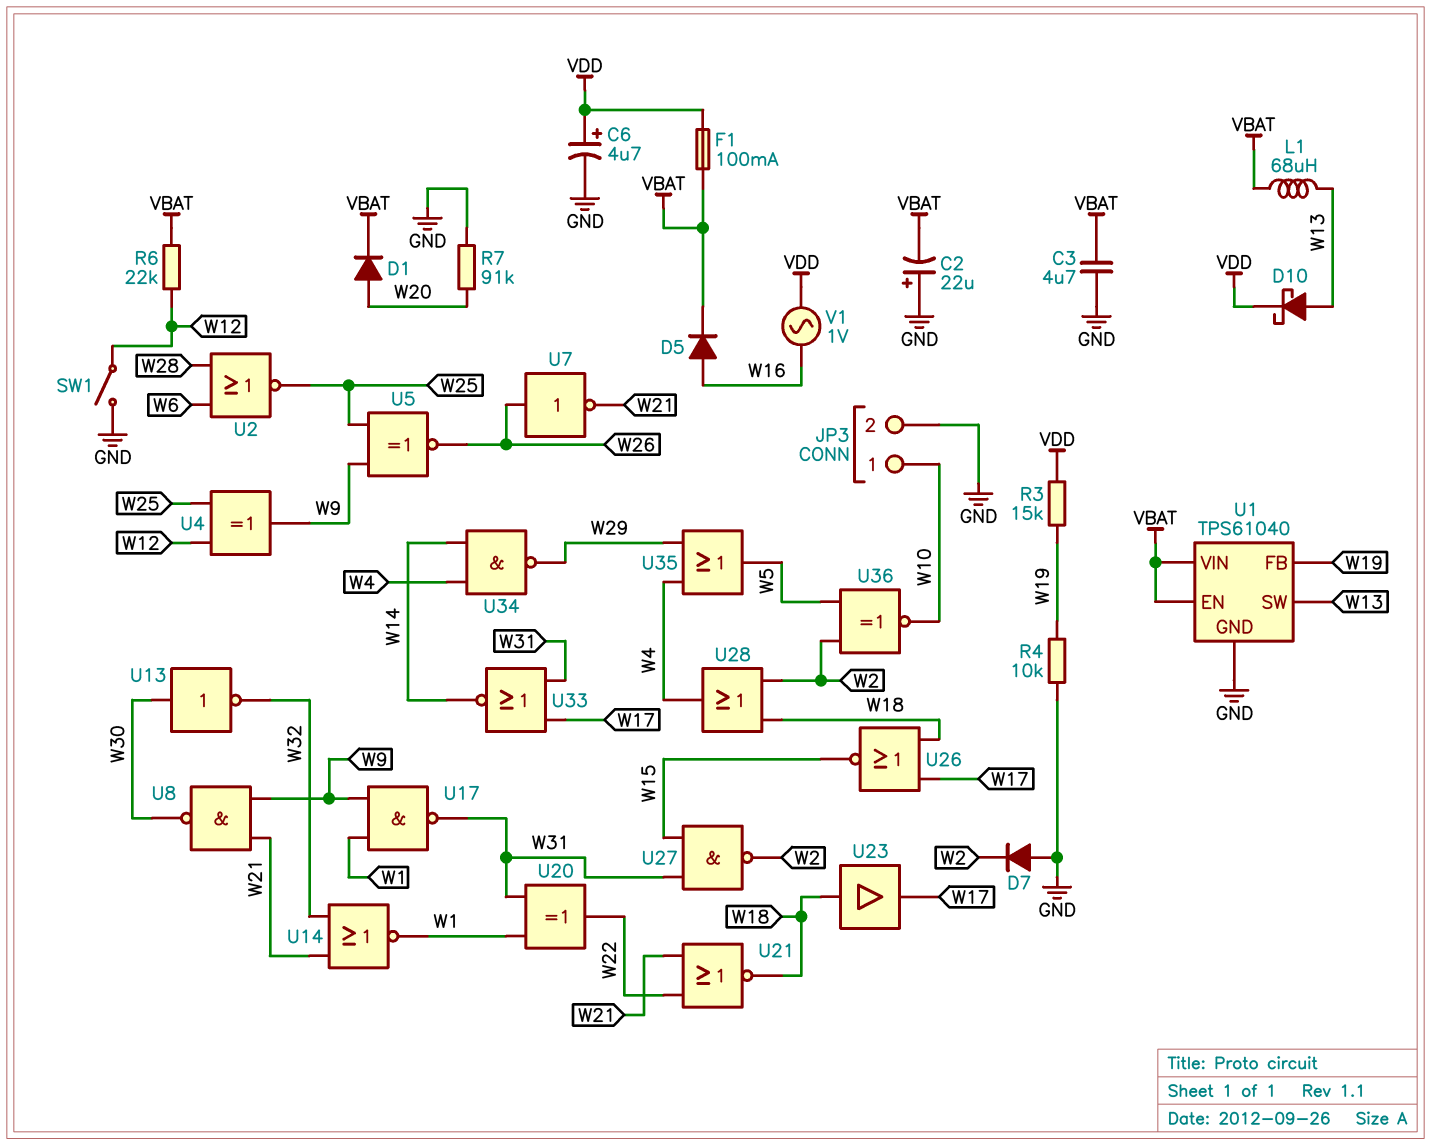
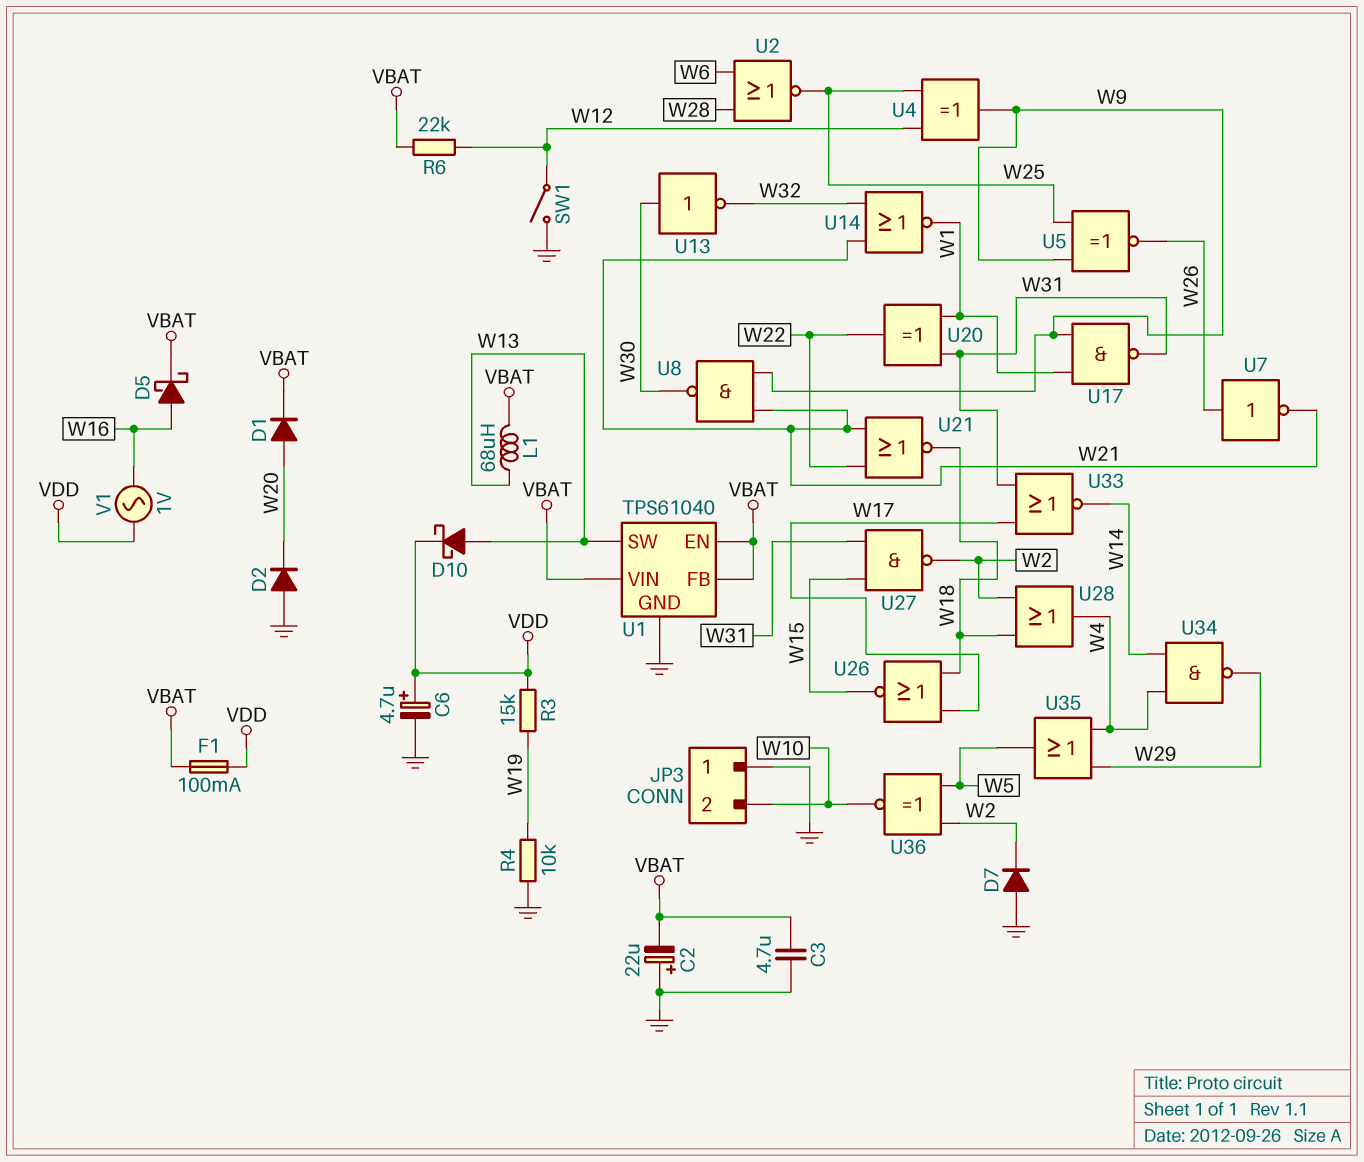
D2: none -> diode (A GND, K W20)
D5: diode (A W16, K VBAT) -> schottky (A W16, K VBAT)
JP3 pin 1: W10 -> GND
JP3 pin 2: GND -> W10
R7: 91k (GND, W20) -> none
U1 pin FB: W19 -> VBAT
U23: buffer (in W18, out W17) -> none

